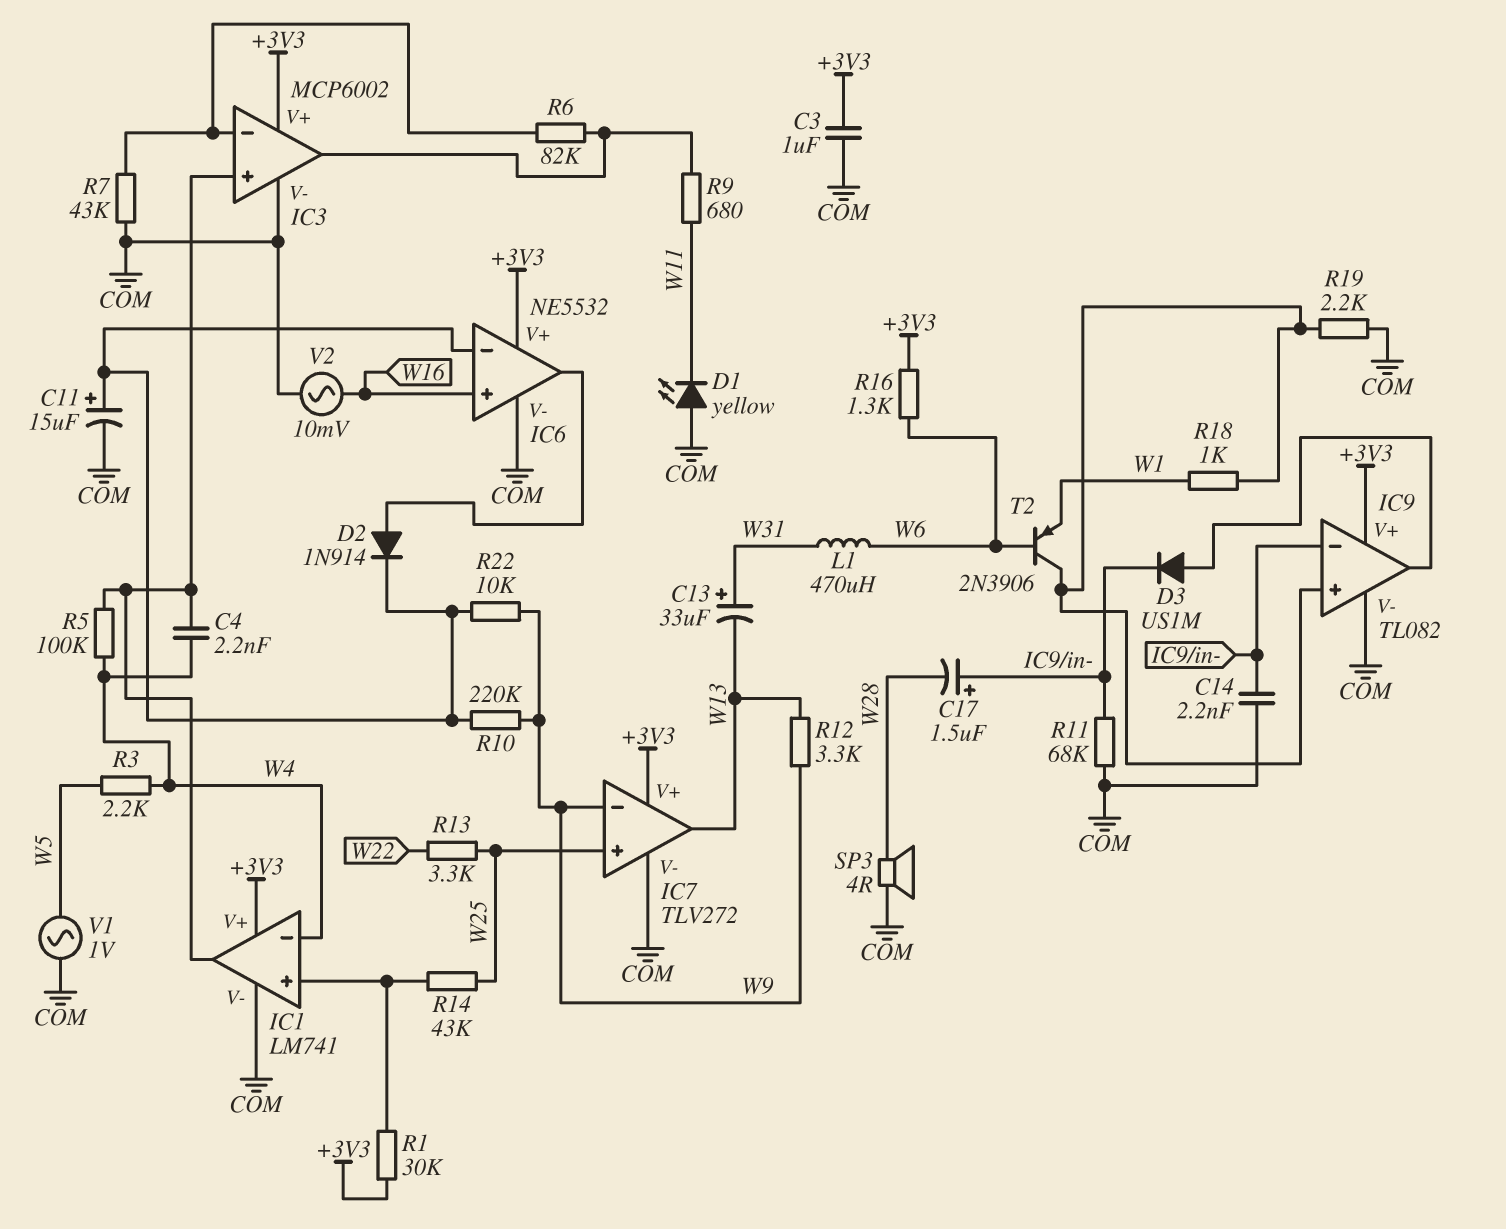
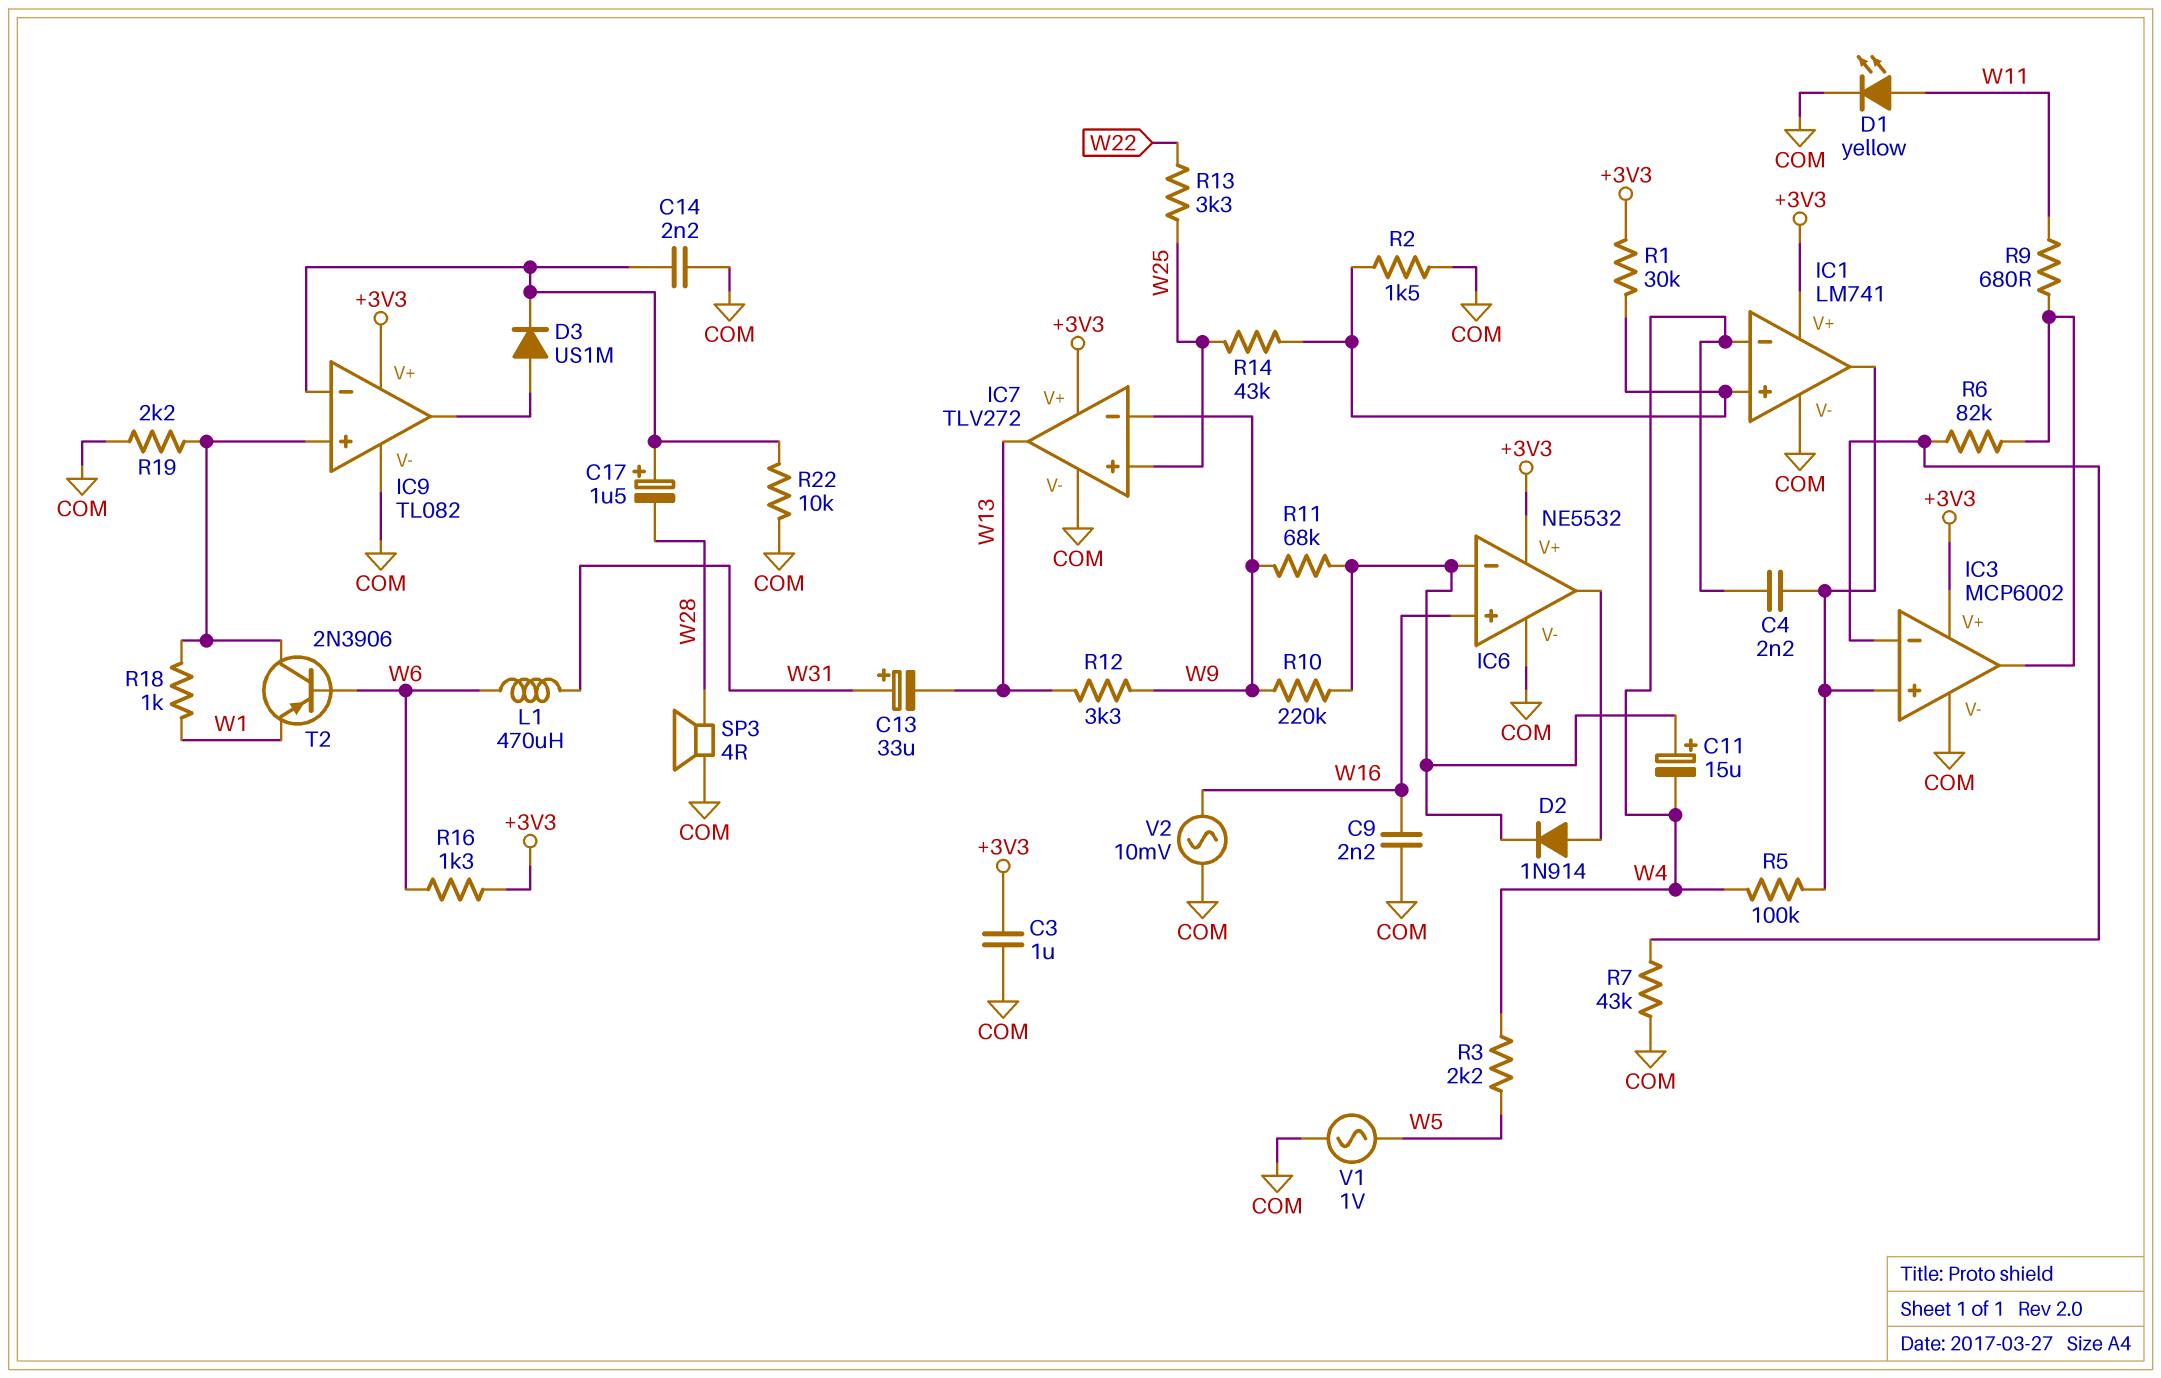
C9: none -> 2.2nF (COM, W16)
C11: 15uF (plus IC6/in-, minus COM) -> 15uF (plus IC6/in-, minus W4)
D1: LED yellow (A COM, K W11) -> LED yellow (A W11, K COM)
R2: none -> 1.5k (COM, IC1/in+)
R11: 68k (COM, IC9/in-) -> 68k (IC6/in-, W9)
R22: 10k (IC6/in-, W9) -> 10k (COM, IC9/in-)

